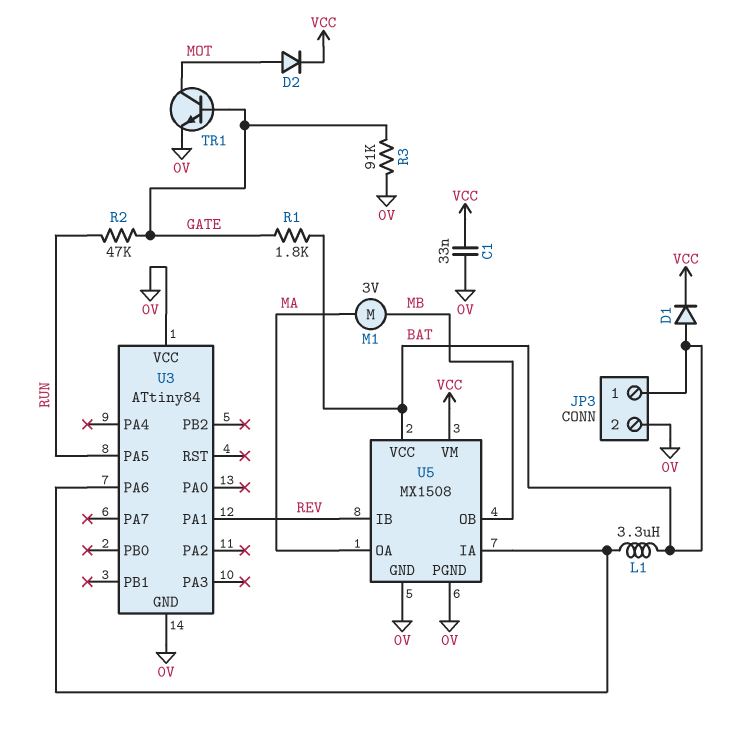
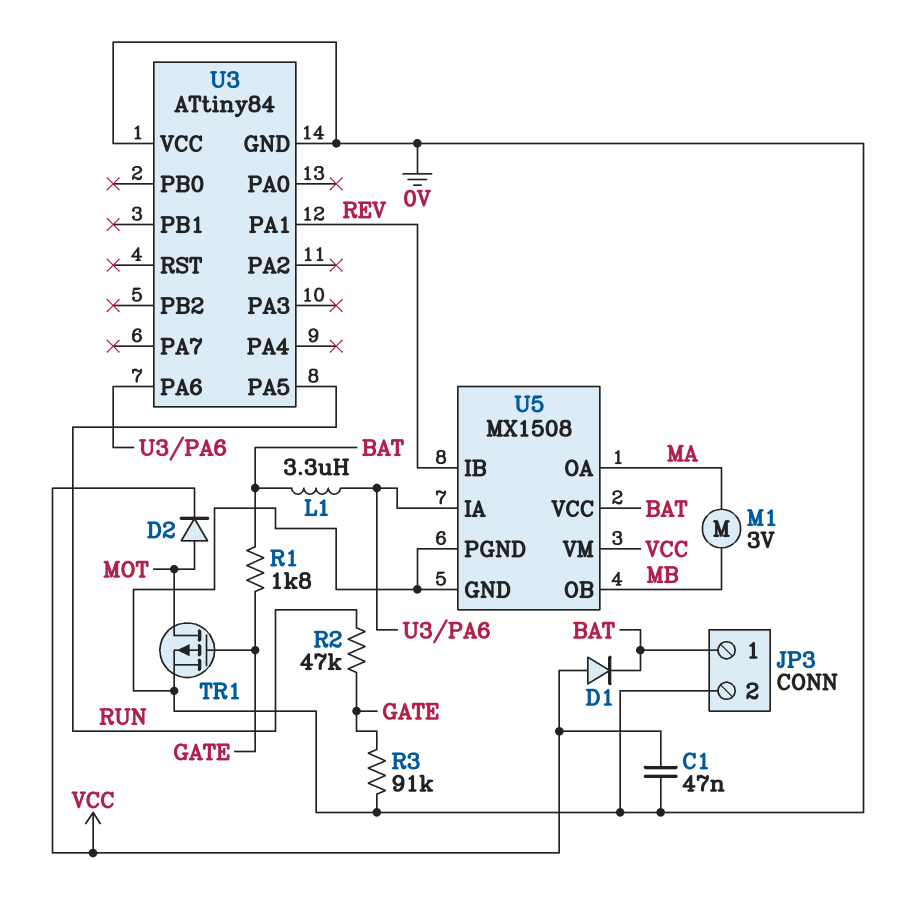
C1: 33nF (0V, VCC) -> 47nF (0V, VCC)
D1: diode (A BAT, K VCC) -> diode (A VCC, K BAT)
TR1: NPN (B GATE, C MOT, E 0V) -> PMOS (G GATE, D MOT, S 0V)

